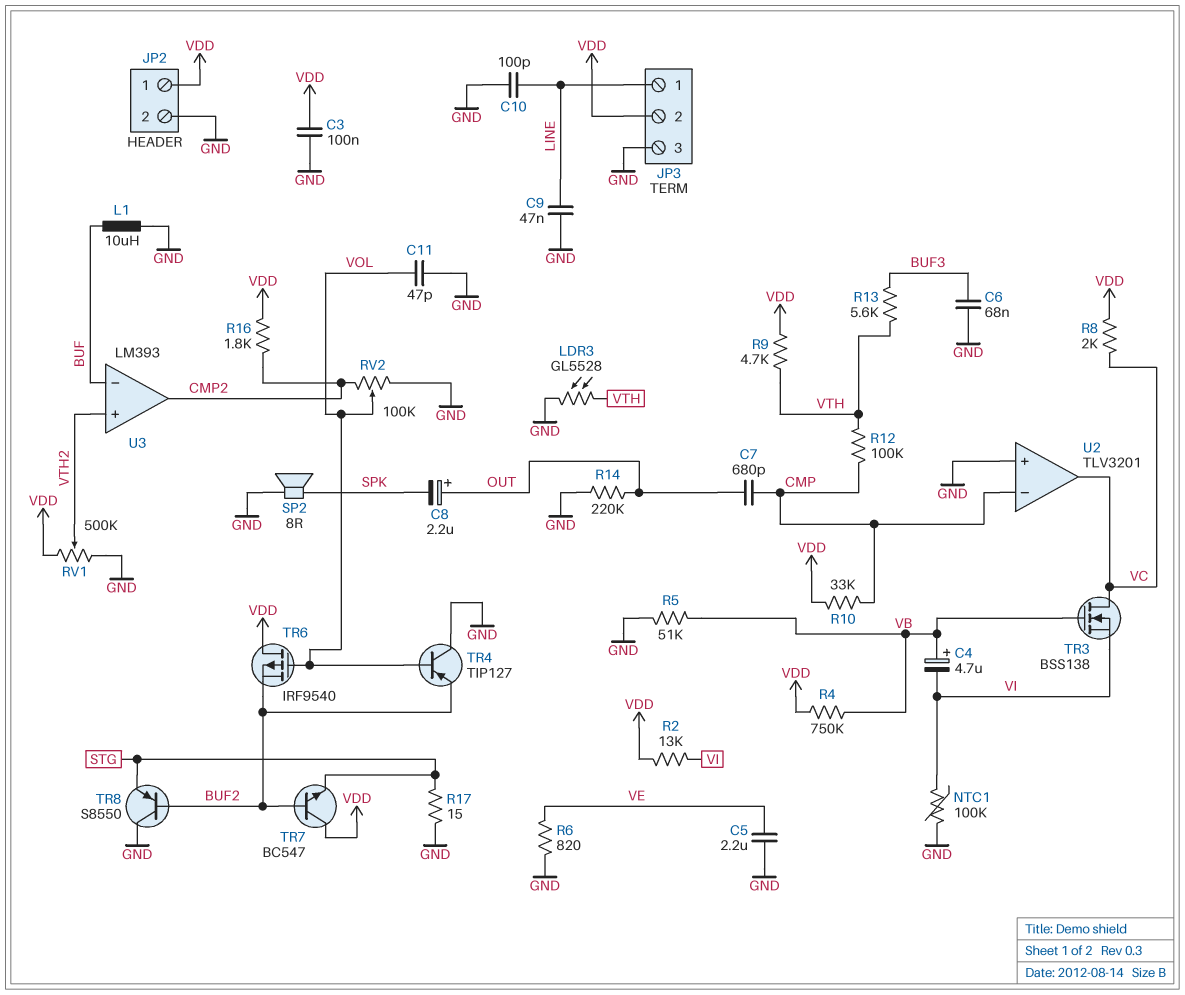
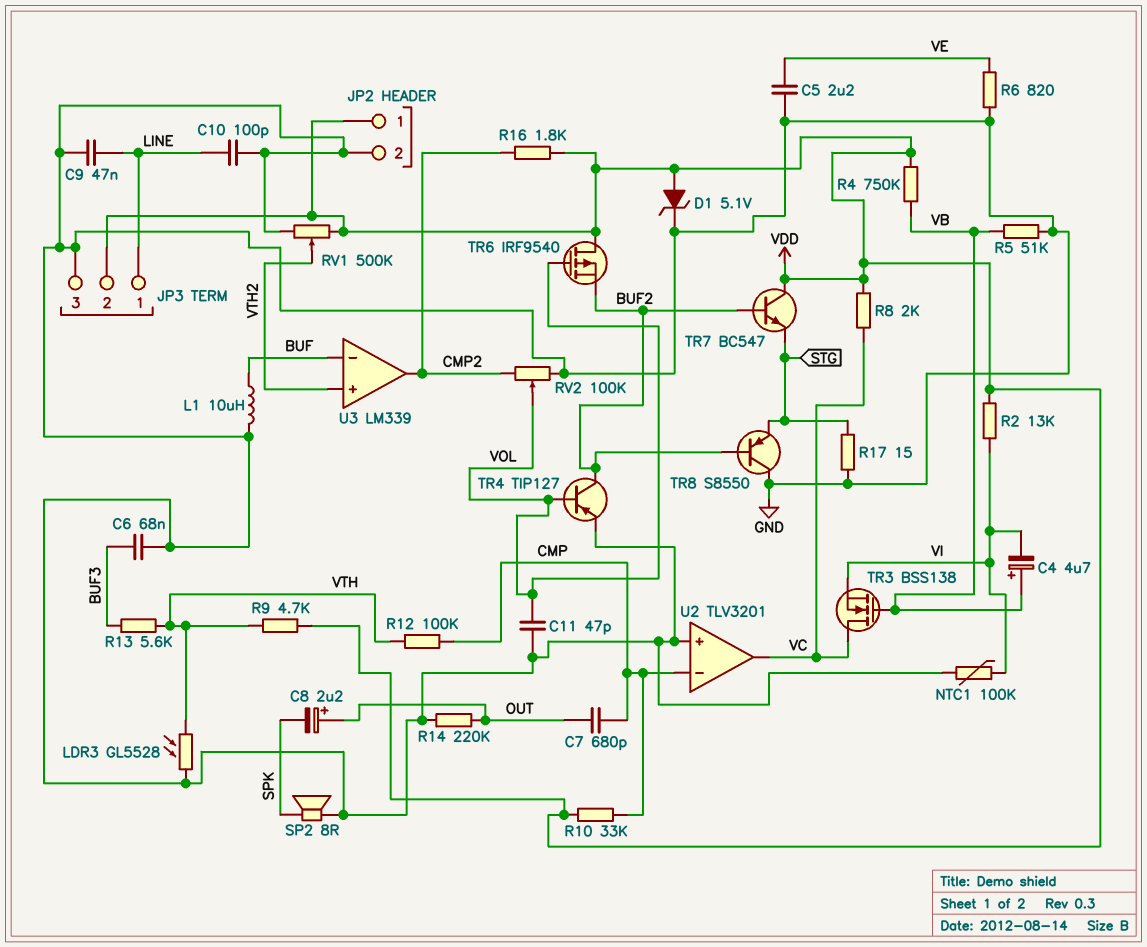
C3: 100nF (GND, VDD) -> none
D1: none -> zener 5.1V (A VDD, K GND)
TR4: PNP TIP127 (B VOL, C GND, E BUF2) -> PNP TIP127 (B VOL, C BUF2, E GND)
U3: LM393 -> LM339

